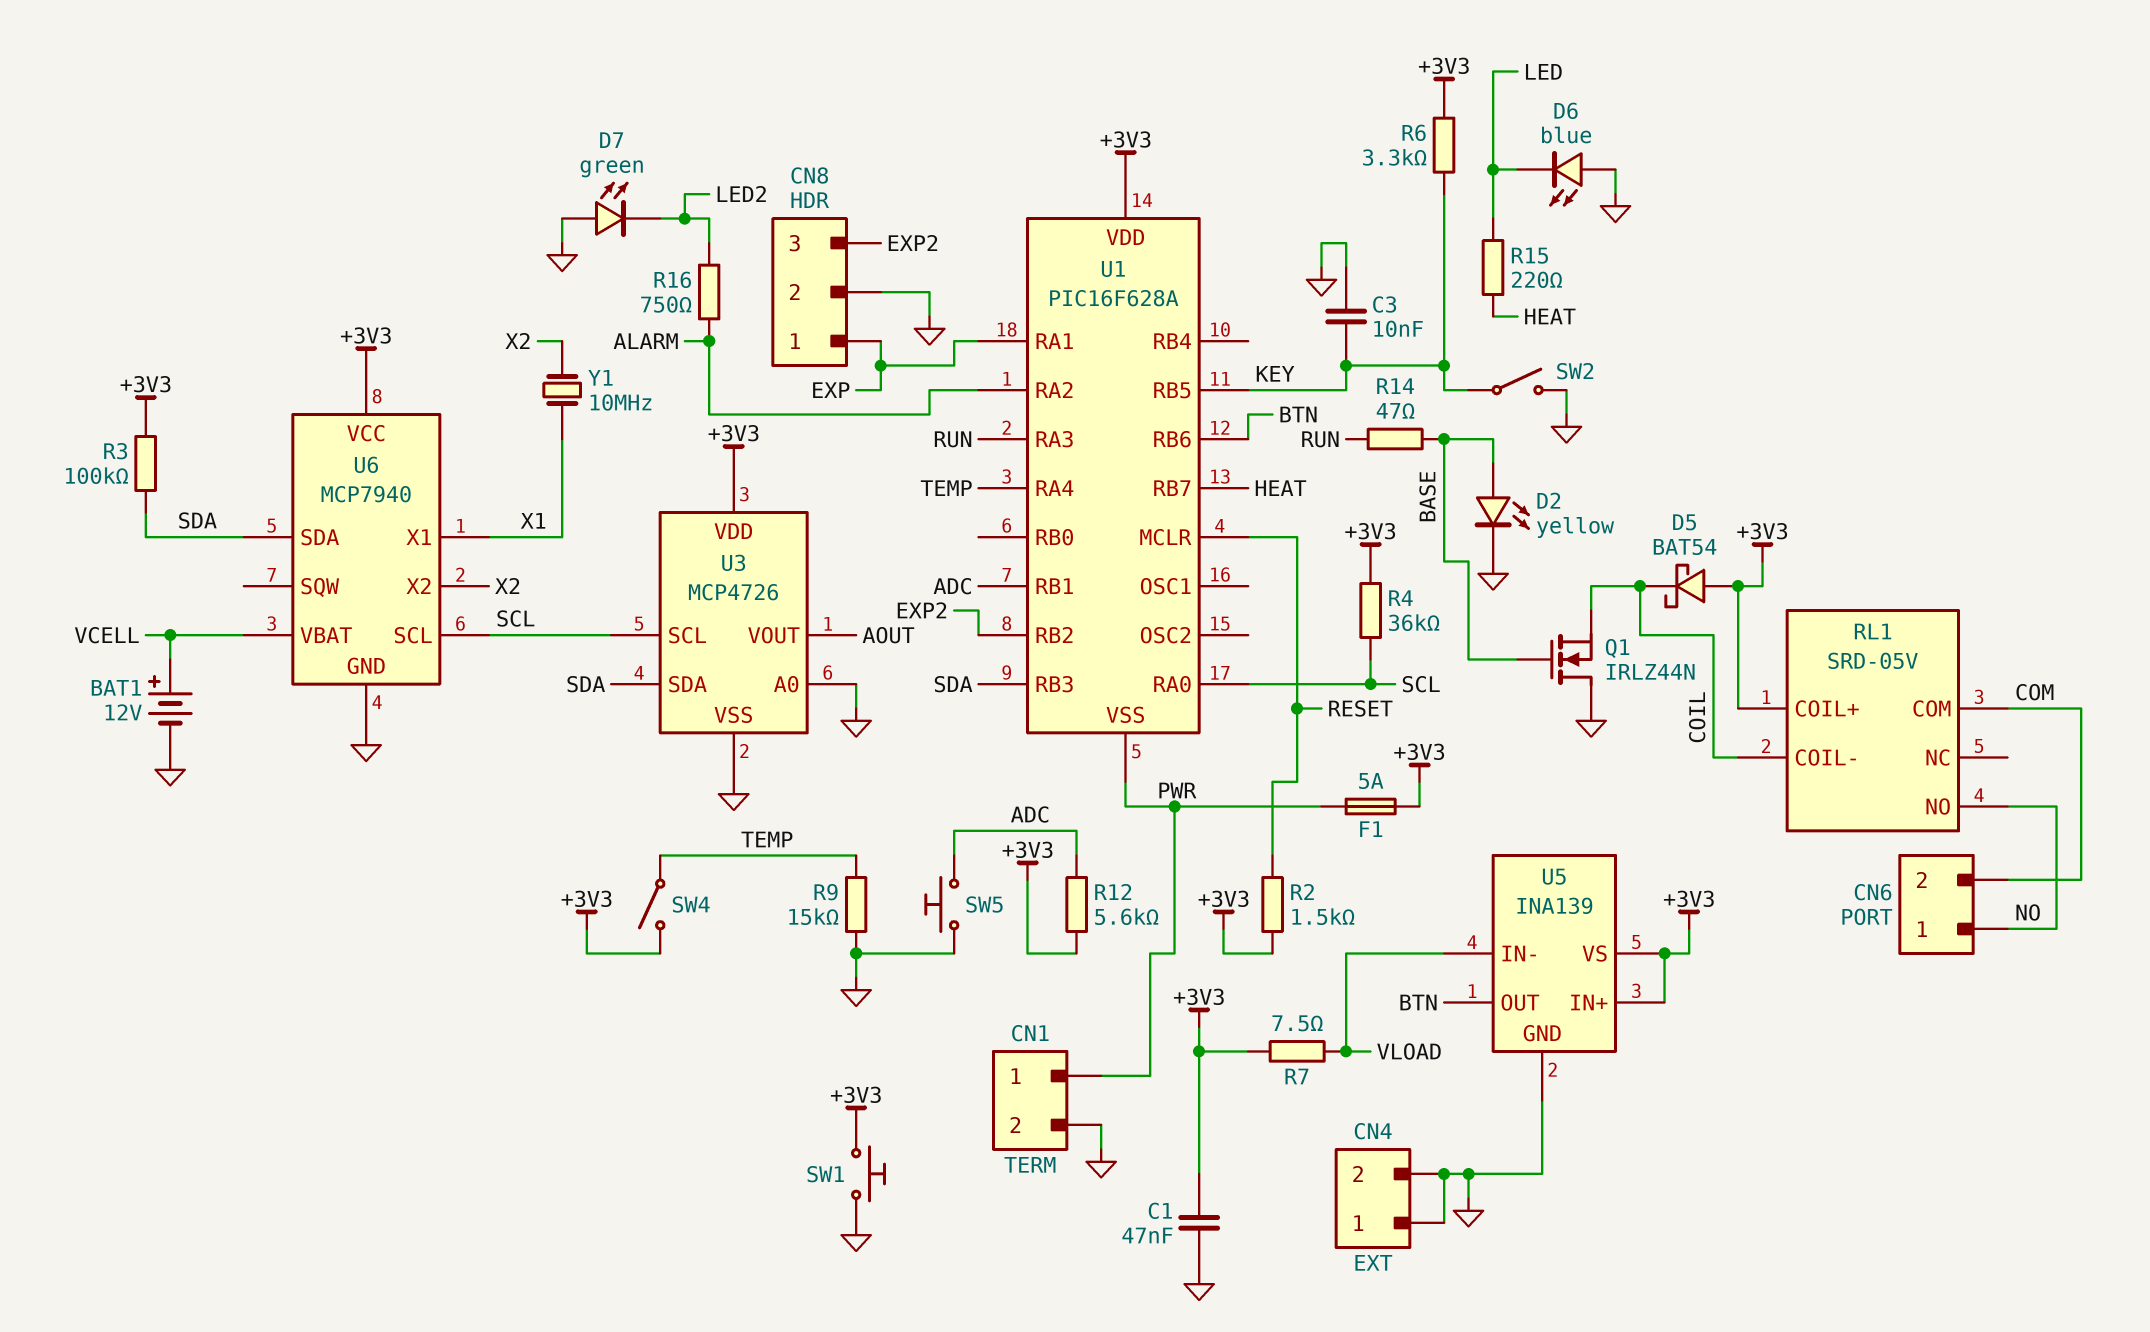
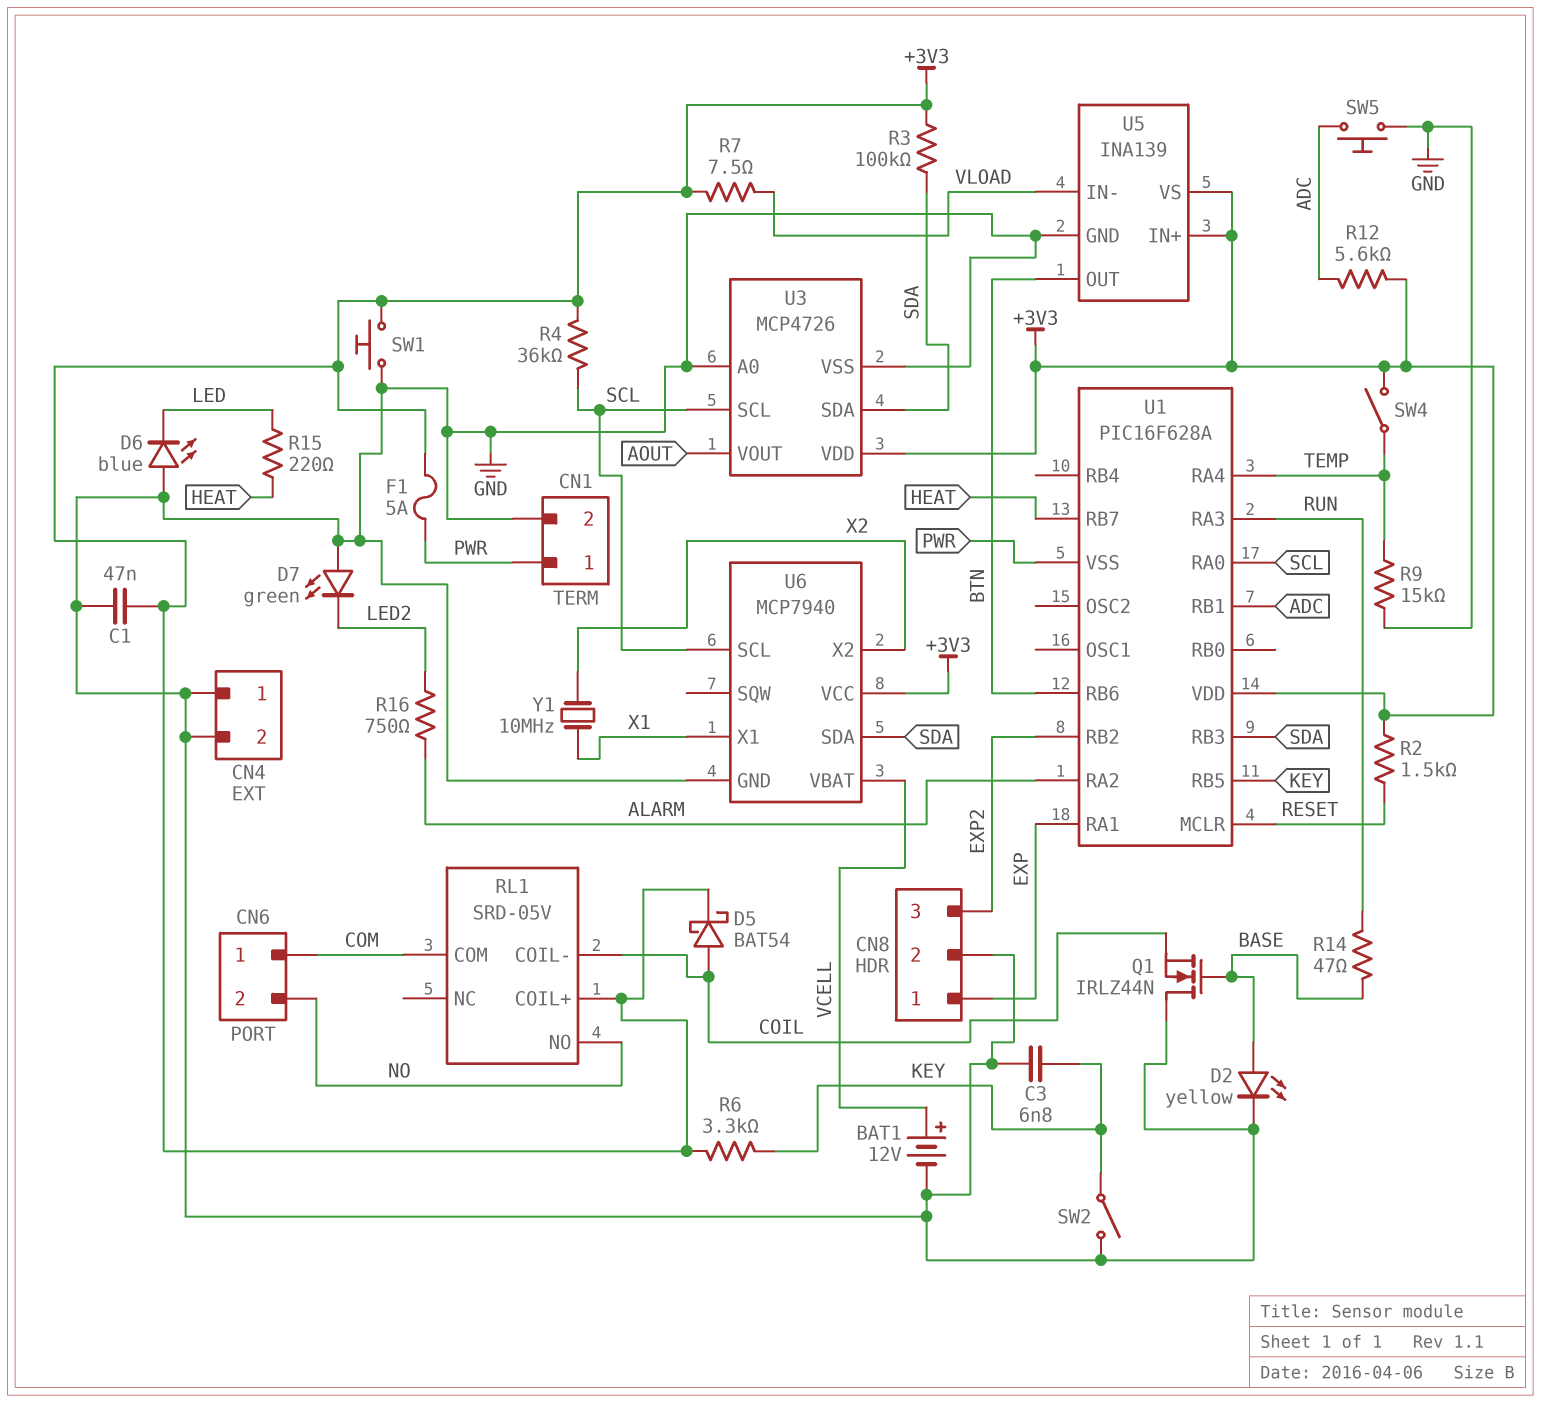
C3: 10nF (GND, KEY) -> 6.8nF (GND, KEY)
CN6 pin 1: NO -> COM
CN6 pin 2: COM -> NO
D5: schottky BAT54 (A +3V3, K COIL) -> schottky BAT54 (A COIL, K +3V3)

